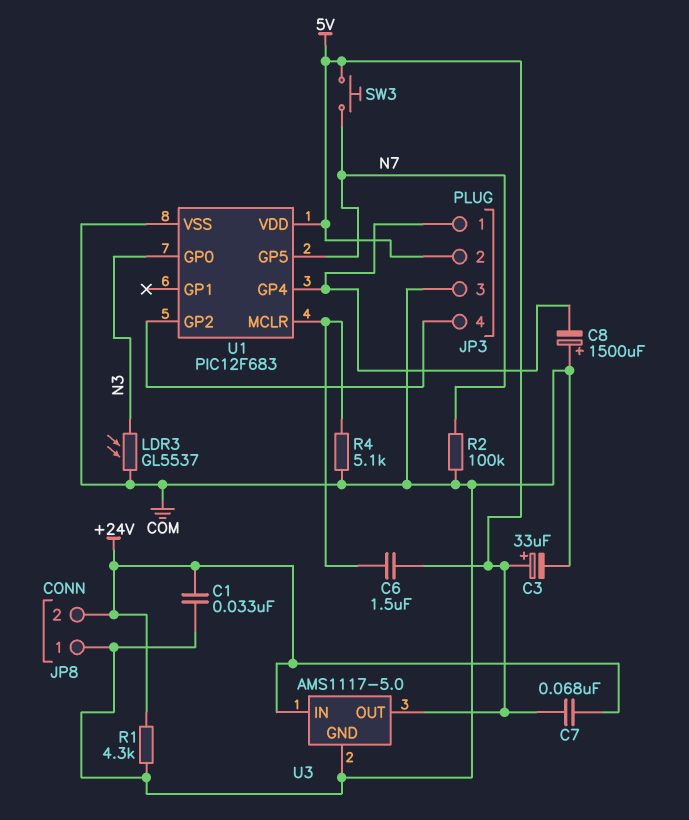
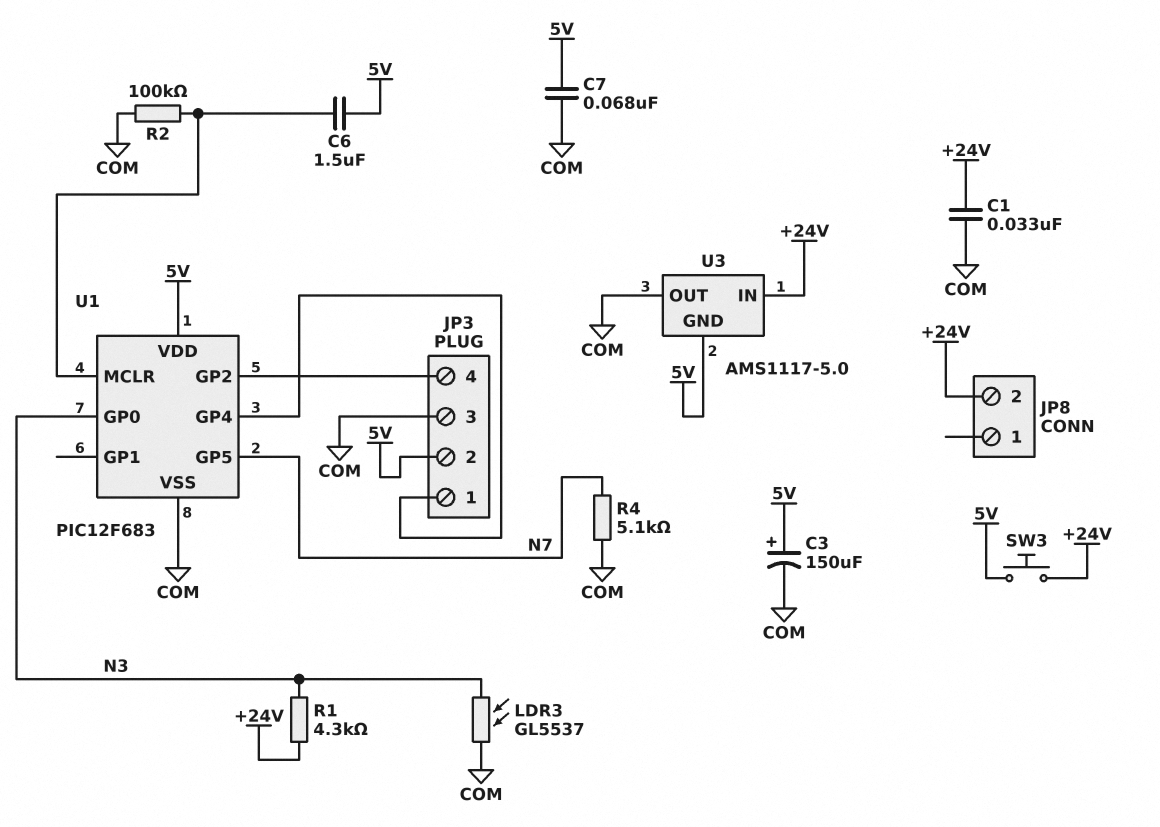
C3: 33uF (plus 5V, minus COM) -> 150uF (plus 5V, minus COM)
C7: 68nF (+24V, 5V) -> 68nF (5V, COM)
C8: 1500uF (plus COM, minus JP3/1) -> none
JP8 pin 1: COM -> none
R1: 4.3k (+24V, COM) -> 4.3k (+24V, N3)
R2: 100k (COM, N7) -> 100k (COM, U1/MCLR)
R4: 5.1k (COM, U1/MCLR) -> 5.1k (COM, N7)
SW3: button (5V, N7) -> button (+24V, 5V)
U3 pin GND: COM -> 5V
U3 pin OUT: 5V -> COM

